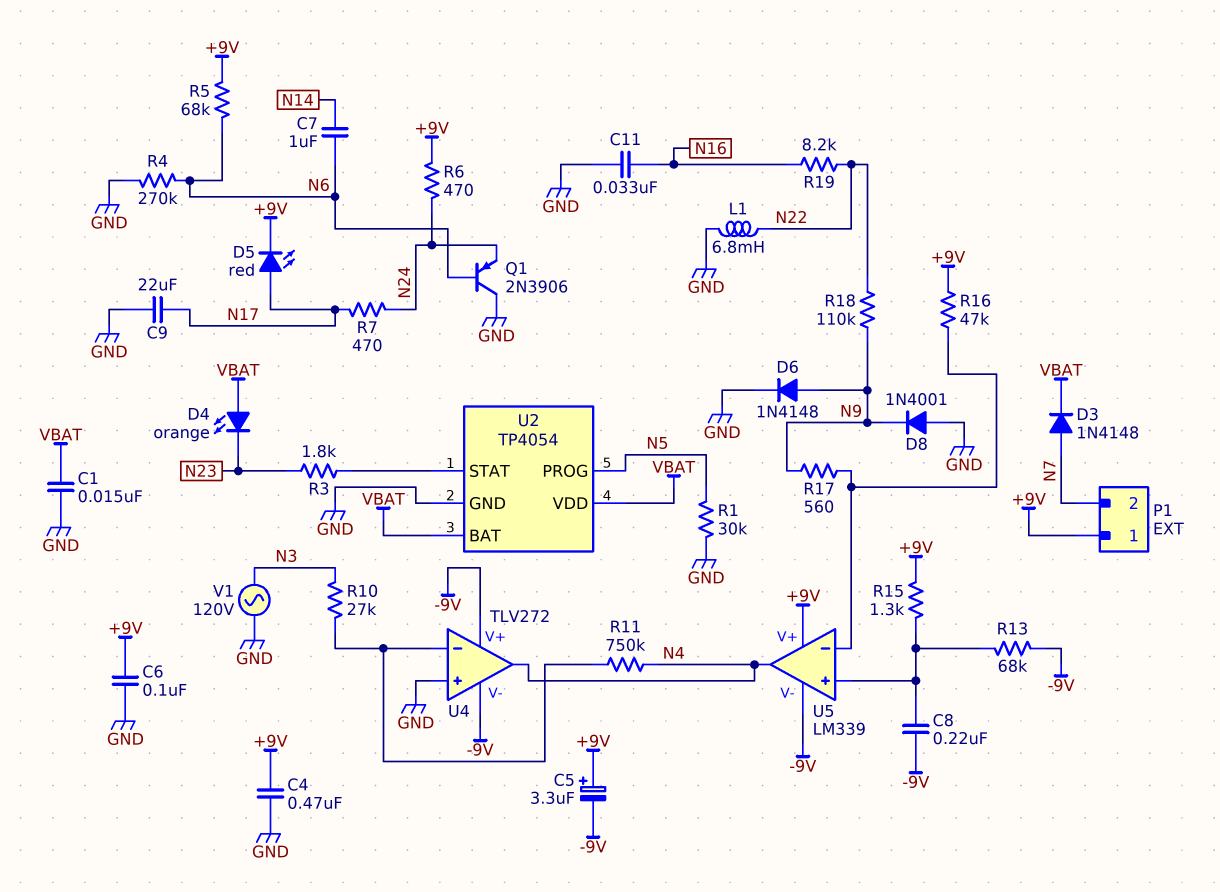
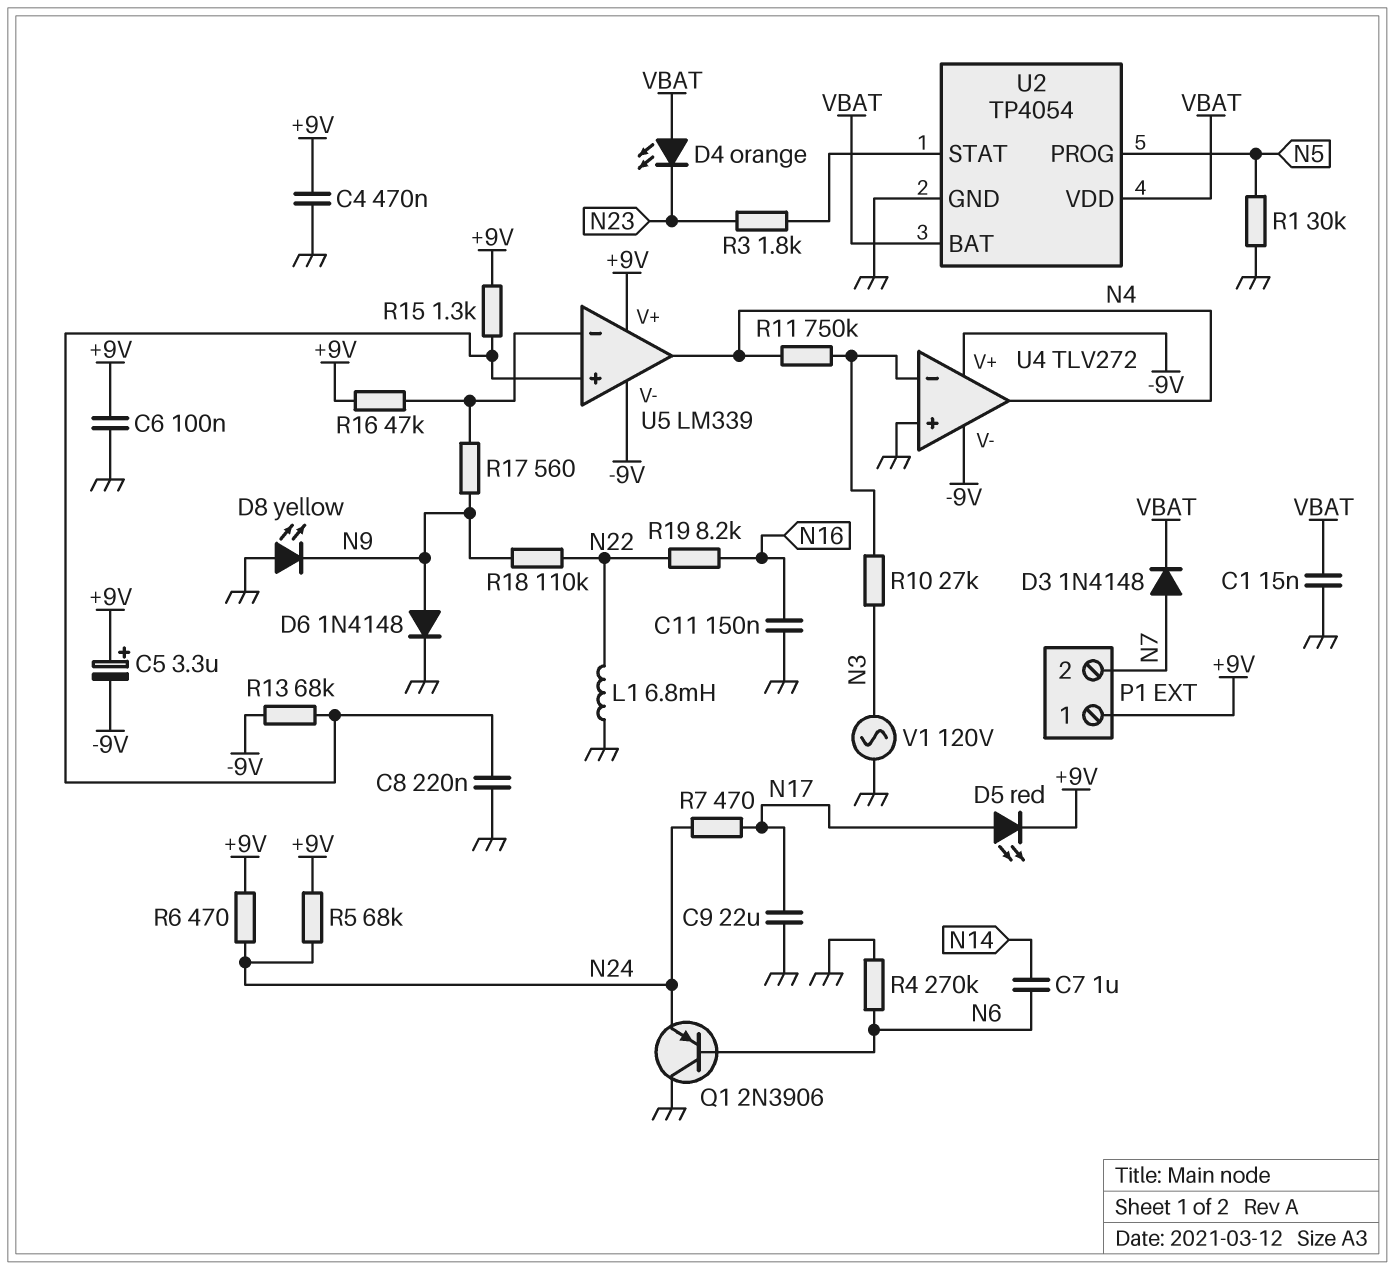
C8: 220nF (-9V, U5/in+) -> 220nF (GND, U5/in+)
C11: 33nF (GND, N16) -> 150nF (GND, N16)
D8: diode 1N4001 (A GND, K N9) -> LED yellow (A GND, K N9)
R5: 68k (+9V, N6) -> 68k (+9V, N24)

